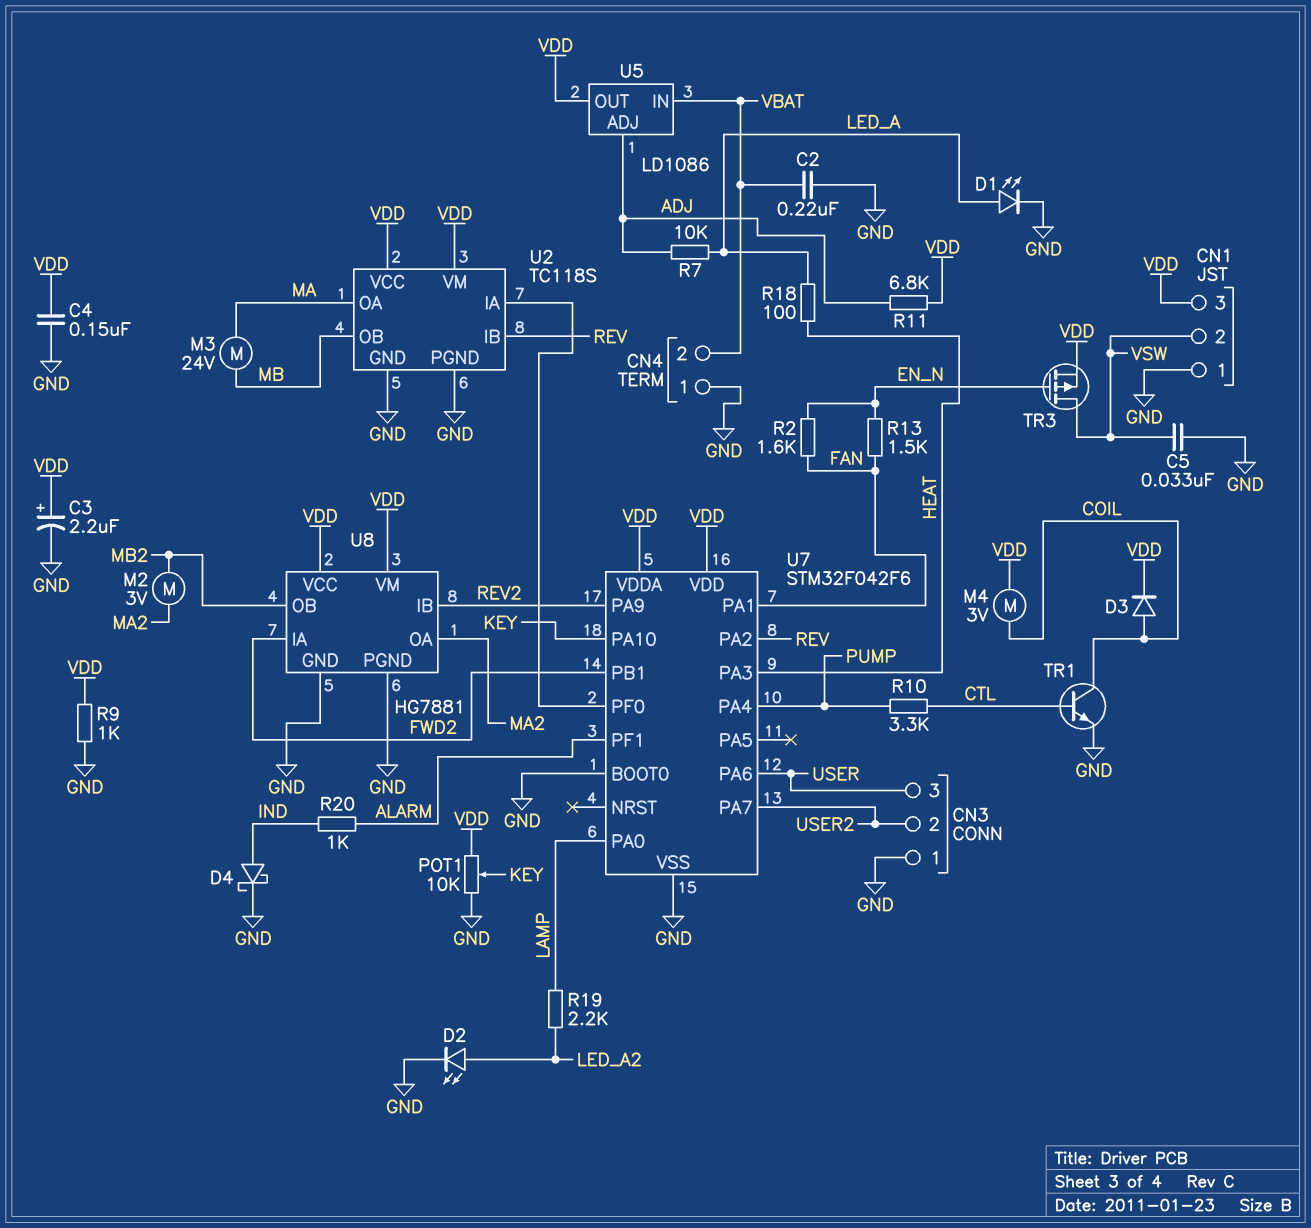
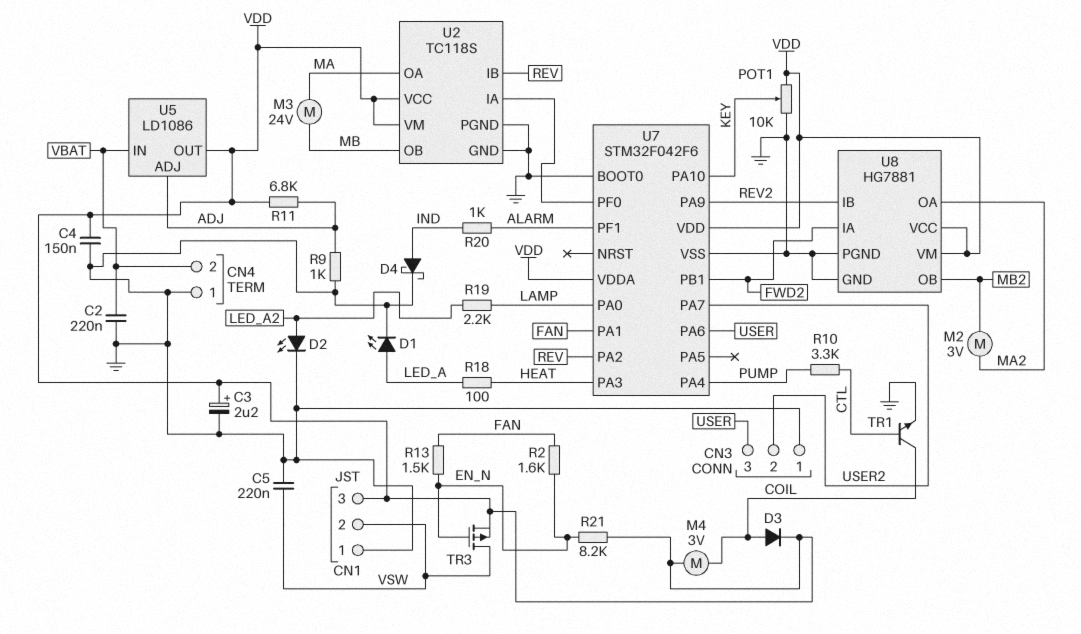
C5: 33nF (GND, VSW) -> 220nF (GND, VSW)
R7: 10k (ADJ, LED_A) -> none
R9: 1k (GND, VDD) -> 1k (ADJ, GND)
R21: none -> 8.2k (EN_N, VDD)

